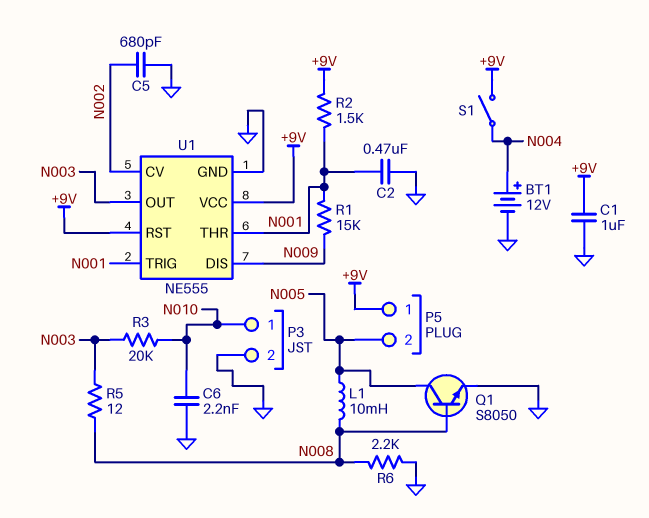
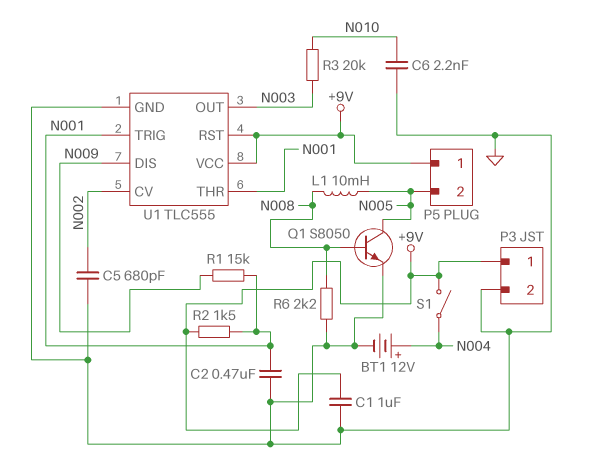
P3 pin 1: N010 -> +9V
R5: 12 (N003, N008) -> none
U1: NE555 -> TLC555

